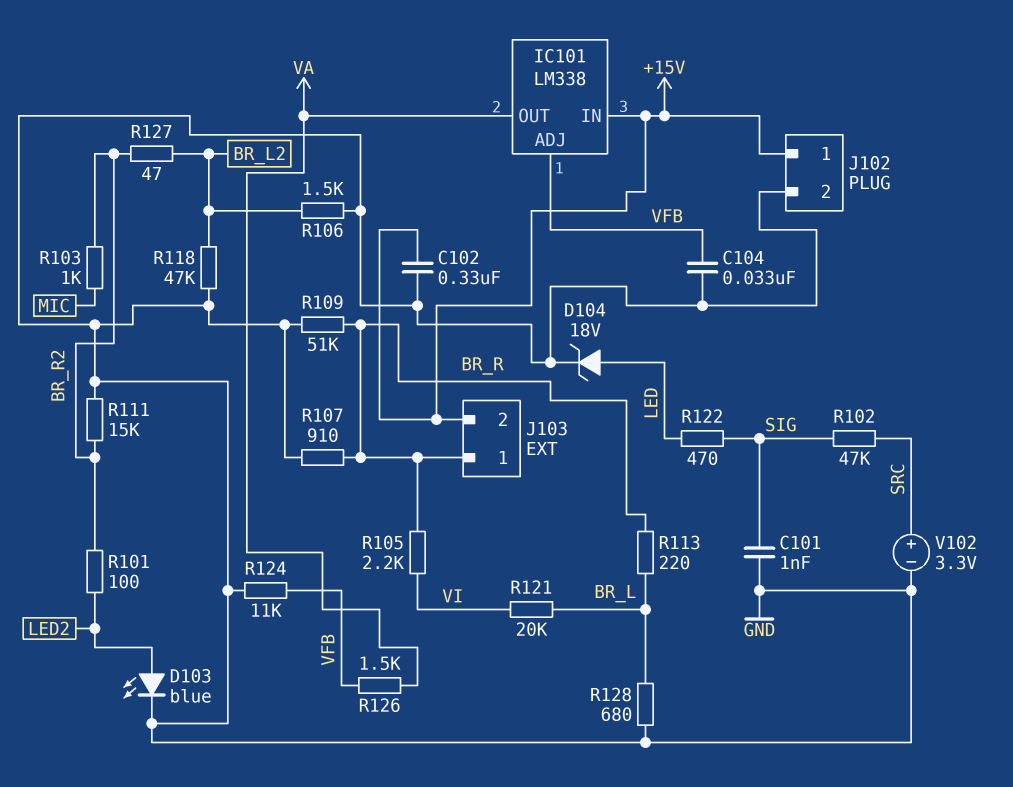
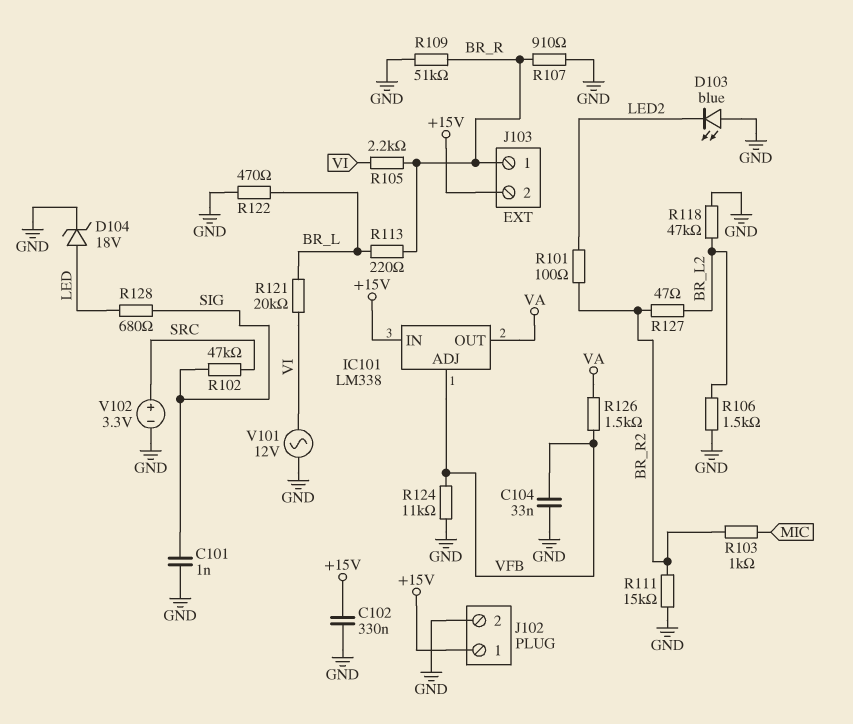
D103: LED blue (A LED2, K GND) -> LED blue (A GND, K LED2)
R122: 470 (LED, SIG) -> 470 (BR_L, GND)
R128: 680 (BR_L, GND) -> 680 (LED, SIG)
V101: none -> AC 12V (GND, VI)

